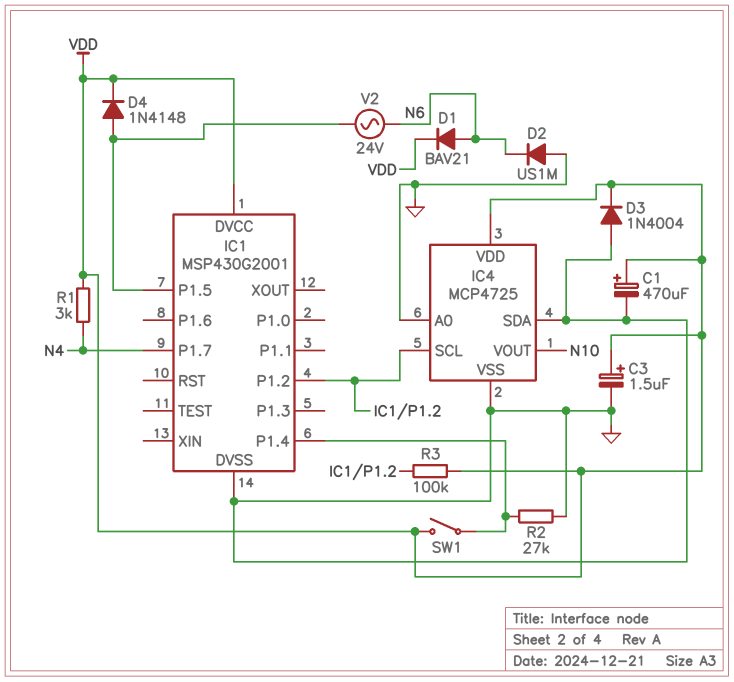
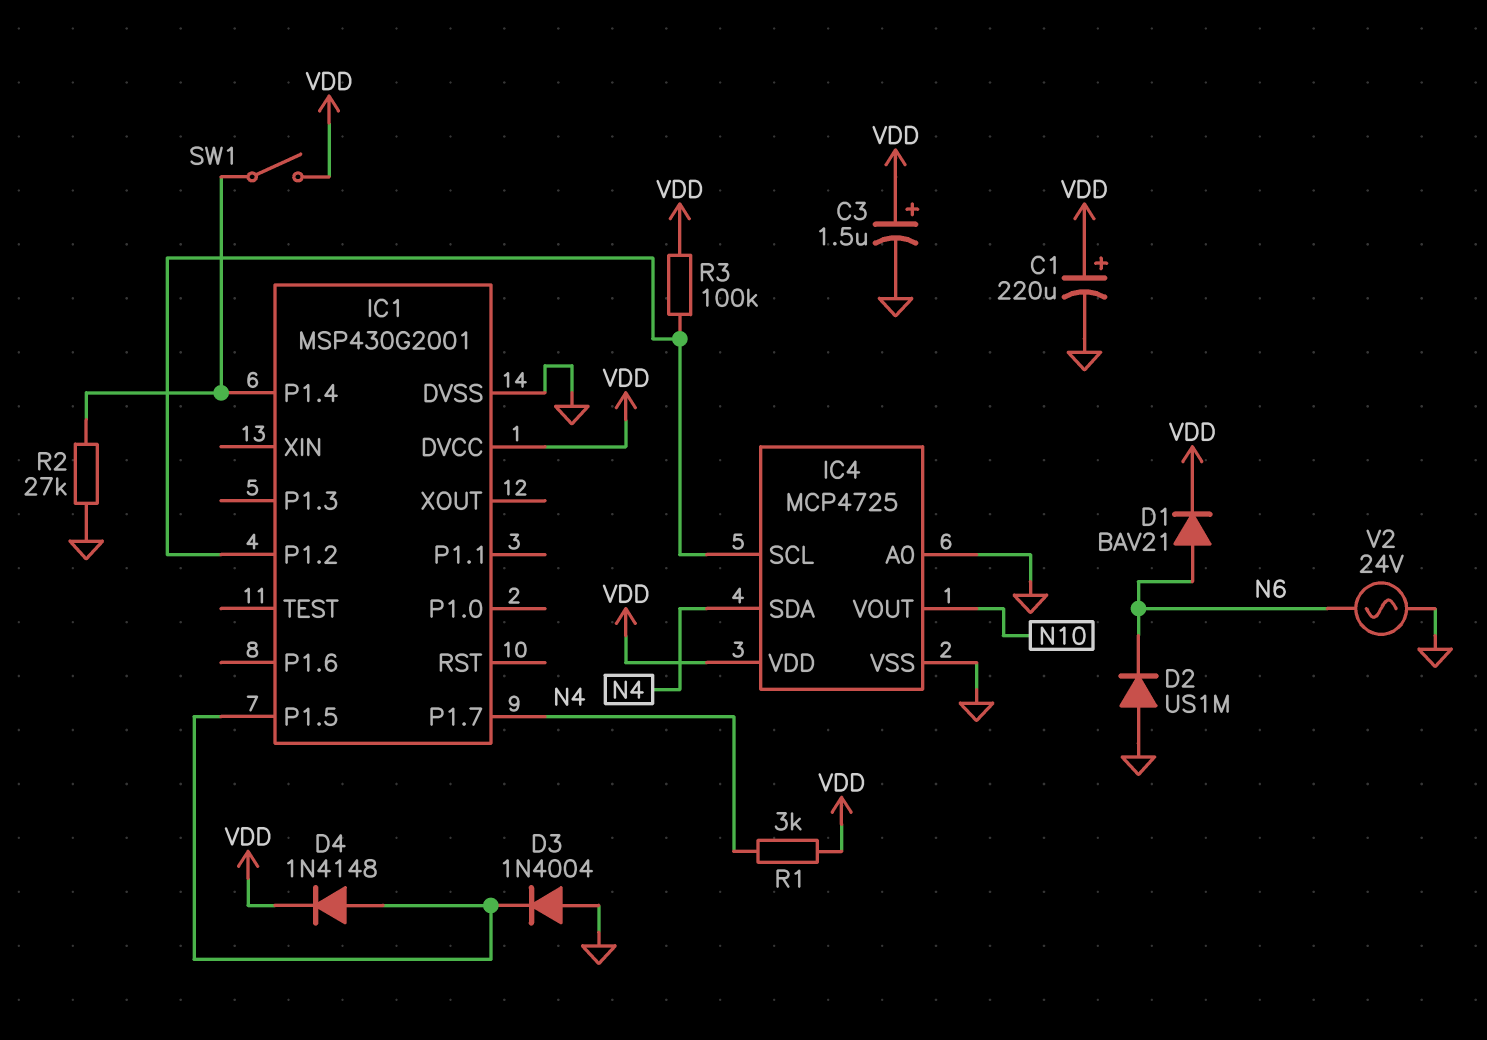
C1: 470uF (plus VDD, minus GND) -> 220uF (plus VDD, minus GND)
D3: diode 1N4004 (A GND, K VDD) -> diode 1N4004 (A GND, K IC1/P1.5)
IC4 pin SDA: GND -> N4
V2: AC 24V (IC1/P1.5, N6) -> AC 24V (GND, N6)

